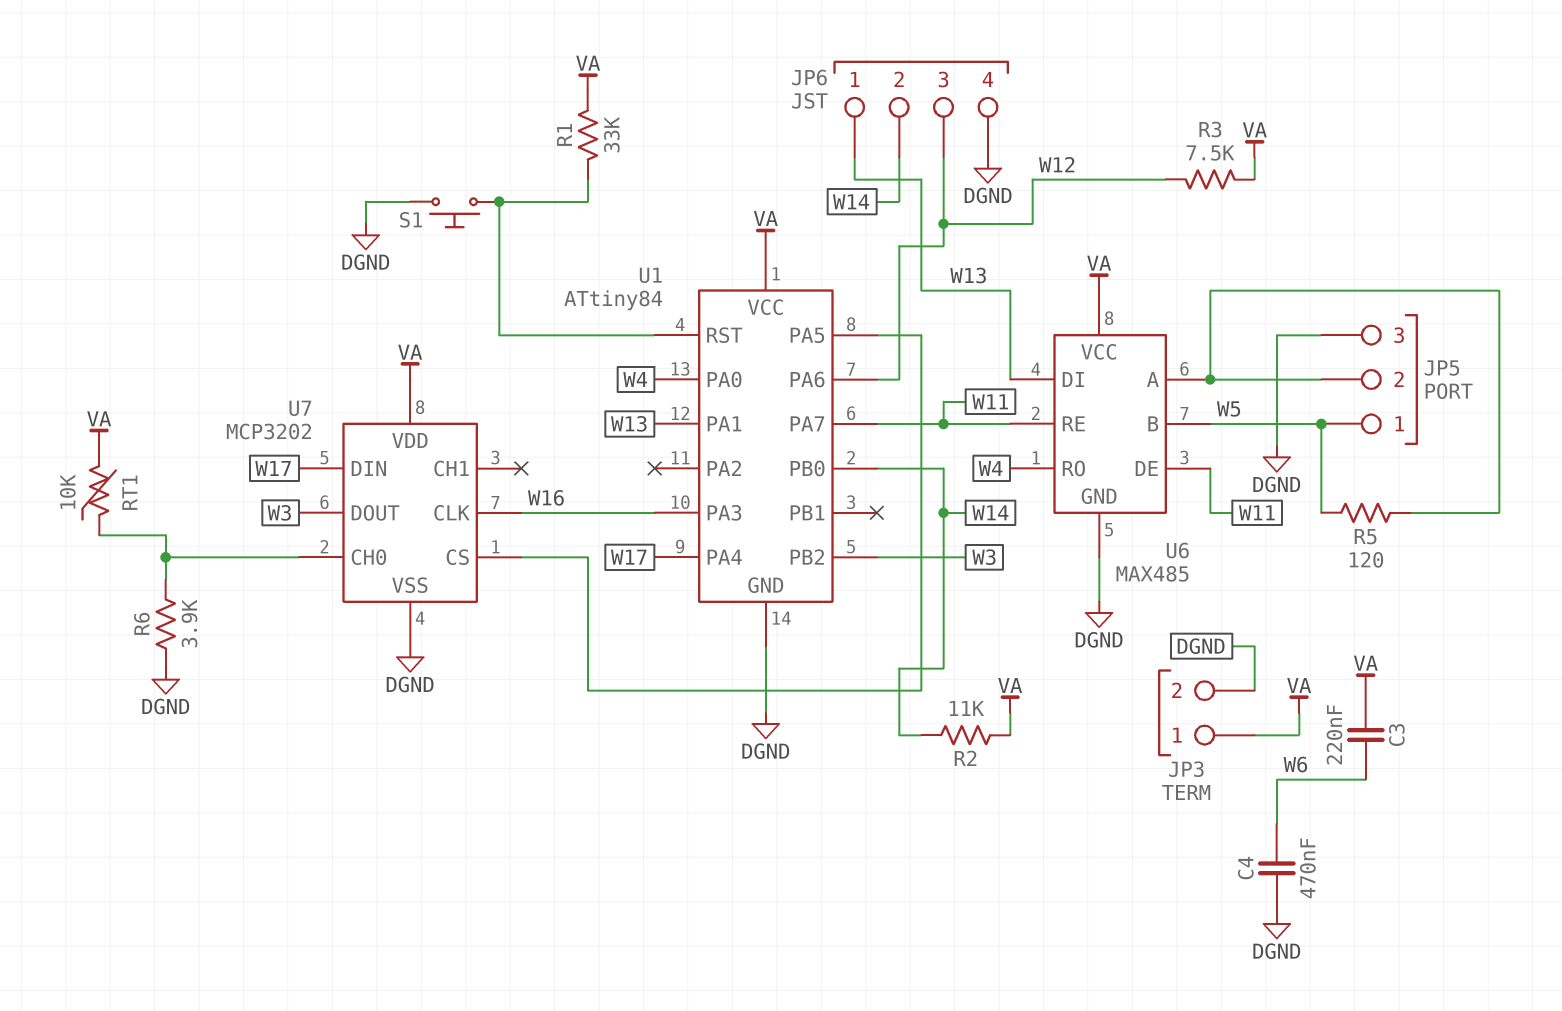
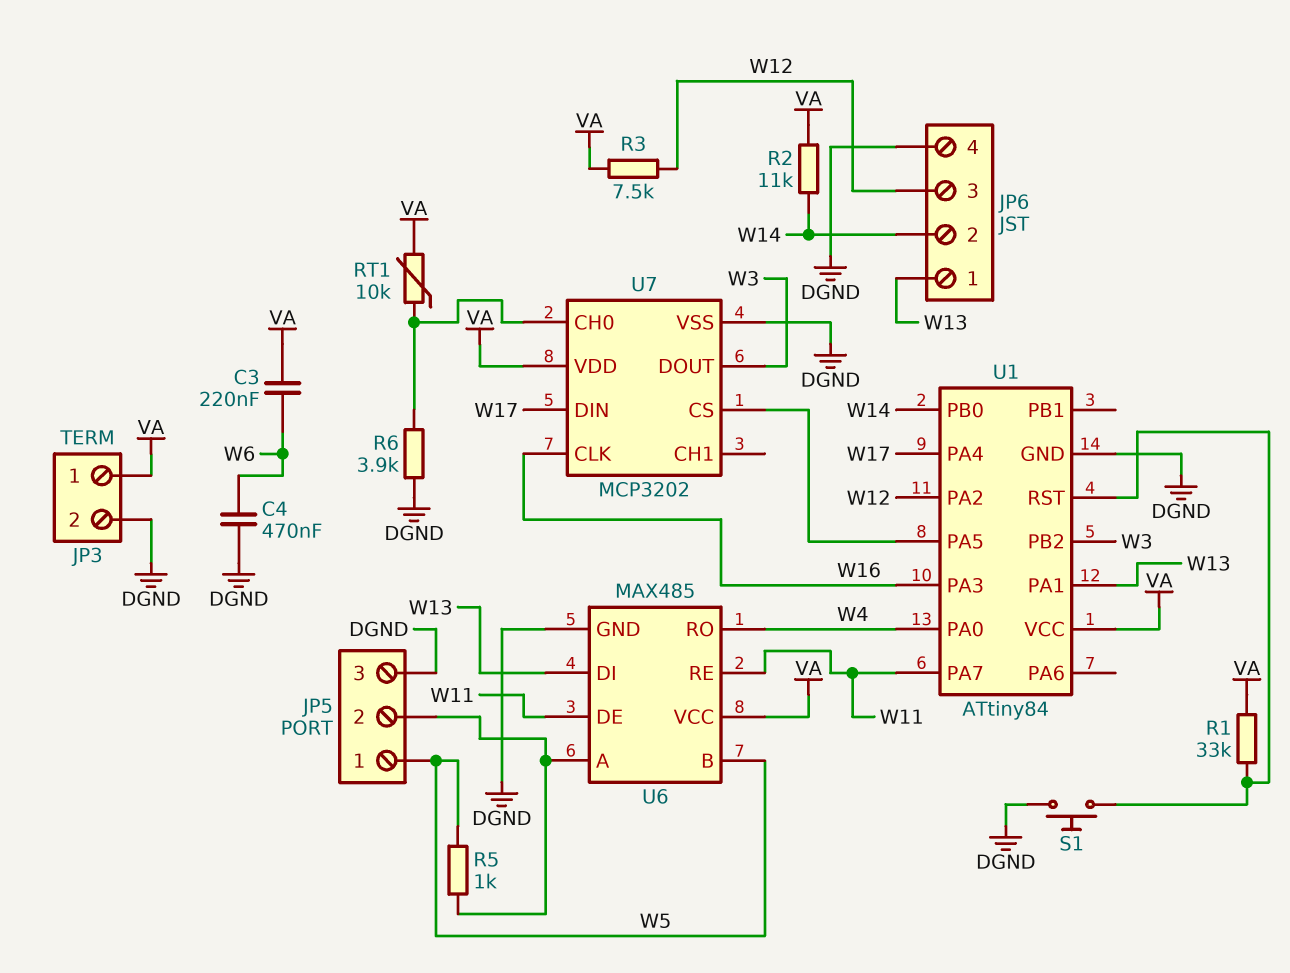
R5: 120 (JP5/2, W5) -> 1k (JP5/2, W5)
U1 pin PA2: none -> W12
U1 pin PA6: W12 -> none

